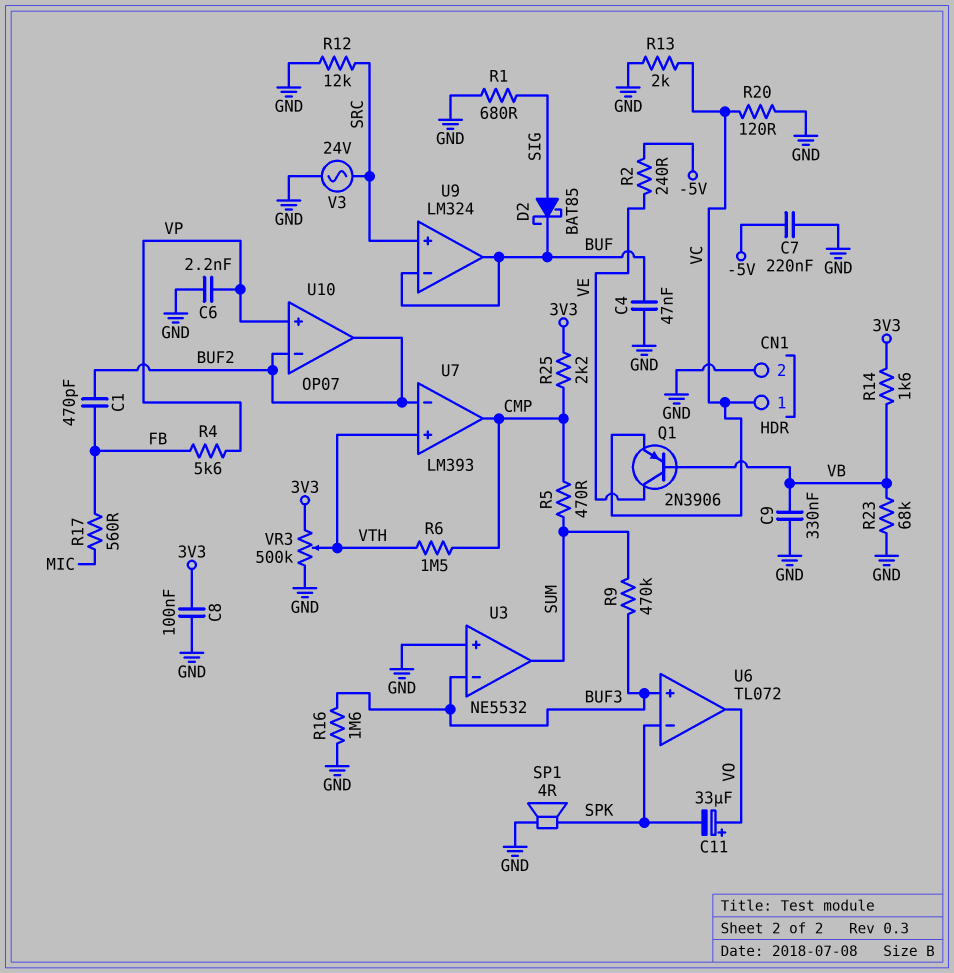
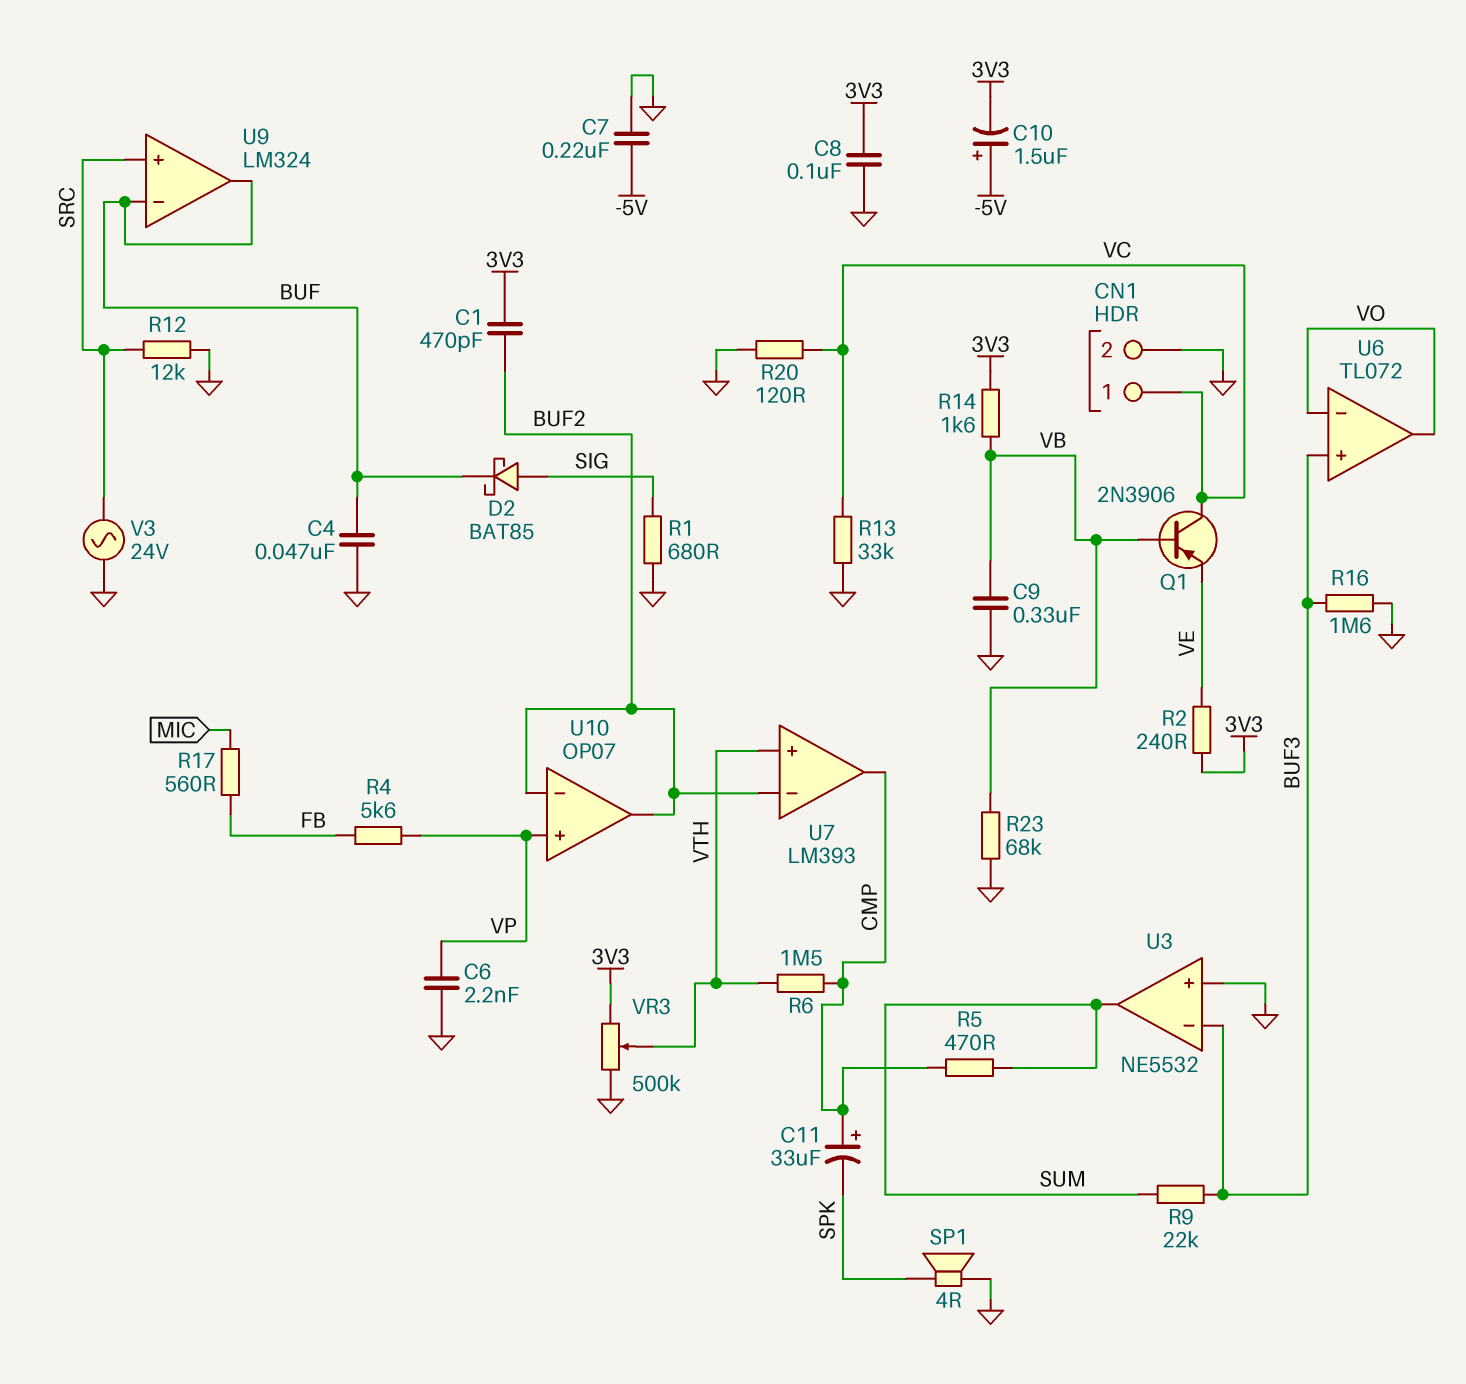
C1: 470pF (BUF2, FB) -> 470pF (3V3, BUF2)
C10: none -> 1.5uF (plus -5V, minus 3V3)
C11: 33uF (plus VO, minus SPK) -> 33uF (plus CMP, minus SPK)
Q1: PNP 2N3906 (B VB, C VE, E VC) -> PNP 2N3906 (B VB, C VC, E VE)
R2: 240 (-5V, VE) -> 240 (3V3, VE)
R9: 470k (BUF3, SUM) -> 22k (BUF3, SUM)
R13: 2k (GND, VC) -> 33k (GND, VC)
R25: 2.2k (3V3, CMP) -> none
U6 pin in-: SPK -> VO

